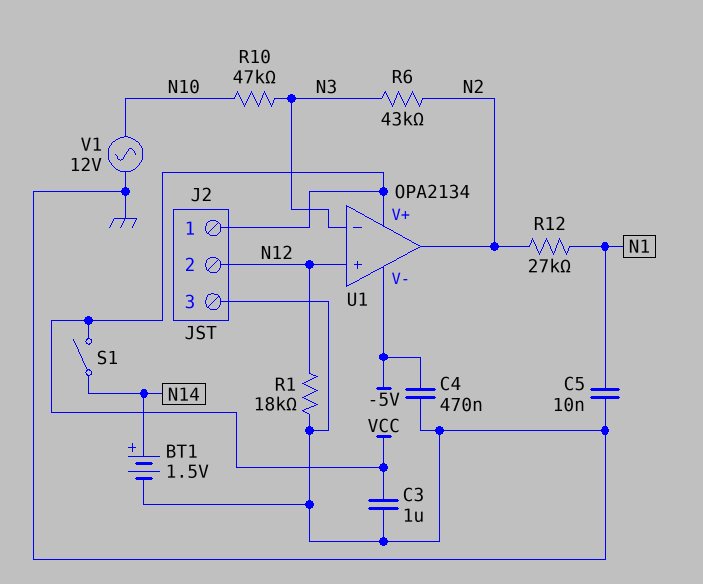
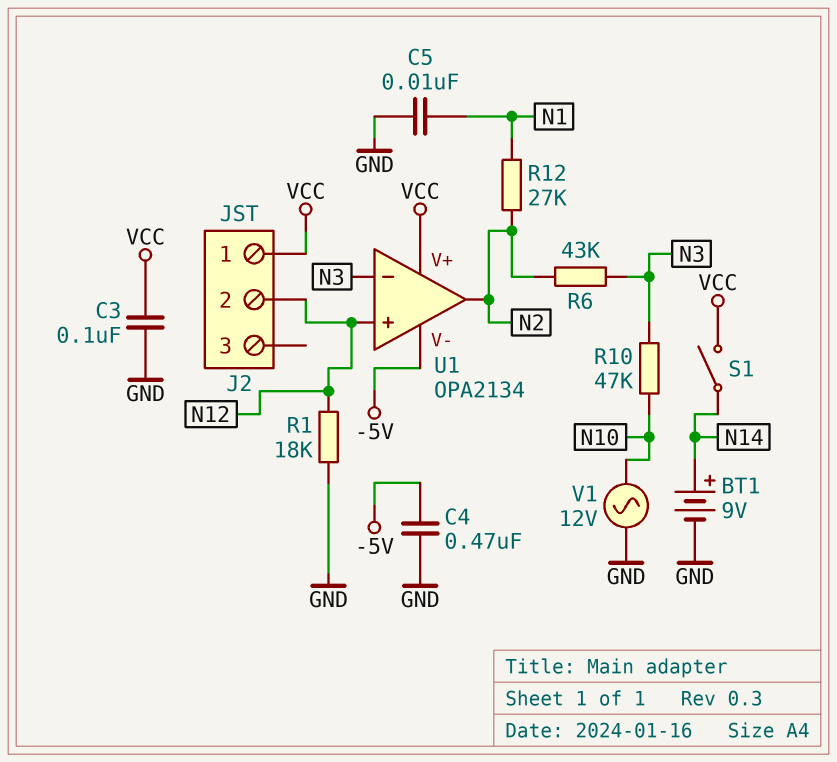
BT1: 1.5V (plus N14, minus GND) -> 9V (plus N14, minus GND)
C3: 1uF (GND, VCC) -> 100nF (GND, VCC)
J2 pin 3: GND -> none

